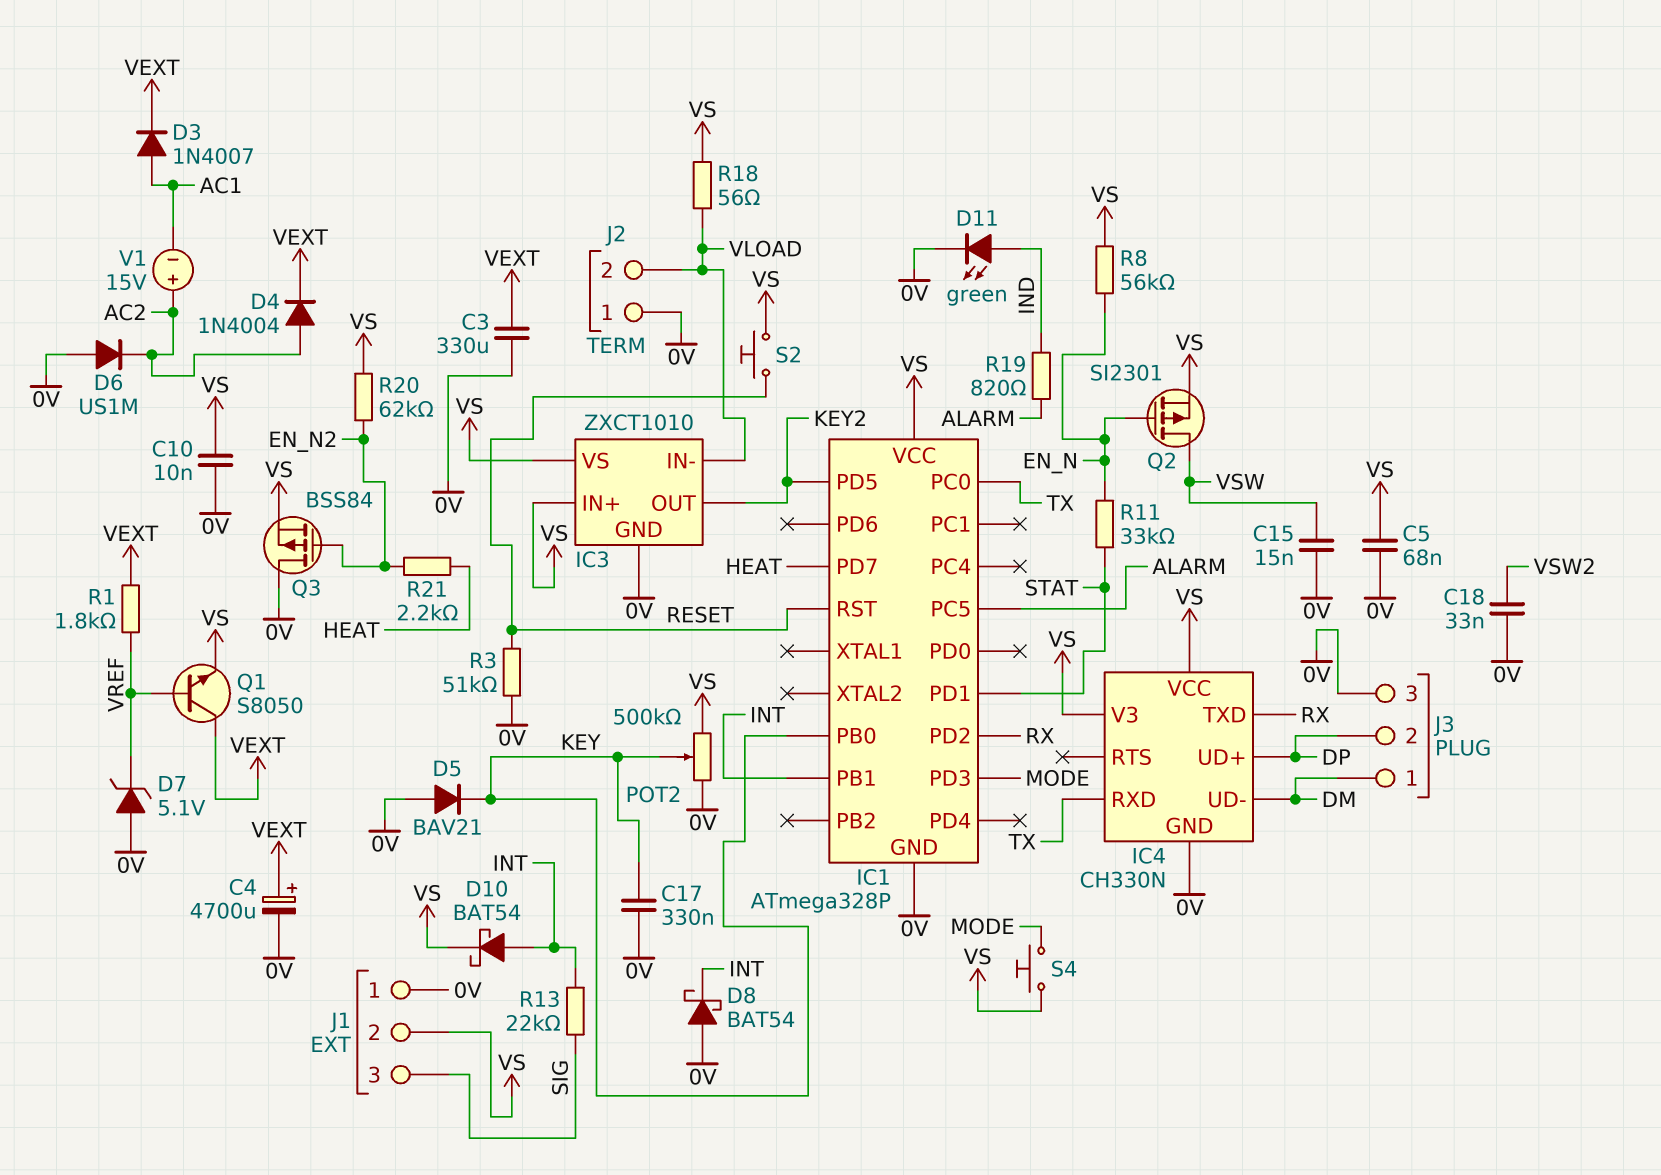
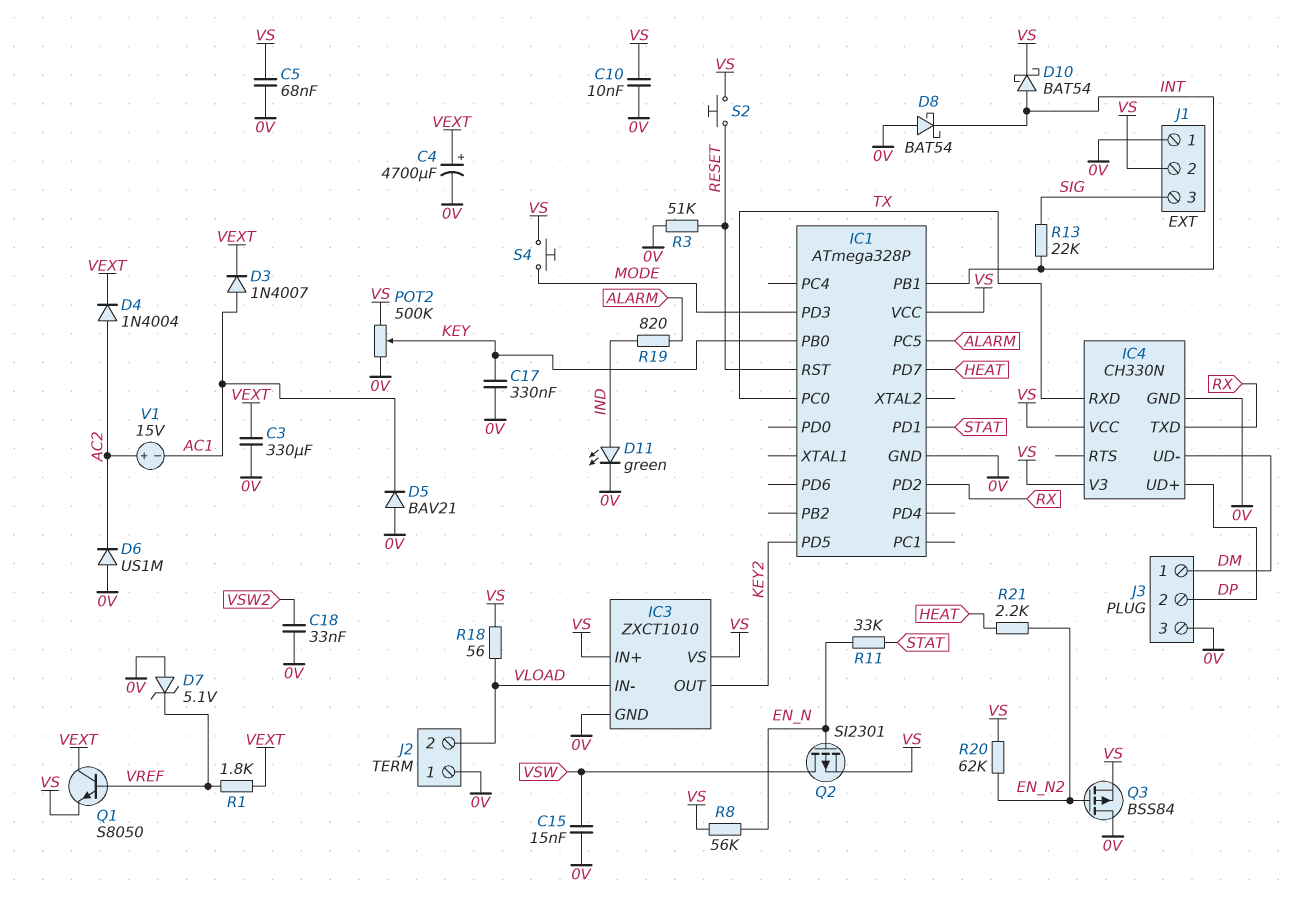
D5: diode BAV21 (A 0V, K KEY) -> diode BAV21 (A 0V, K AC1)

